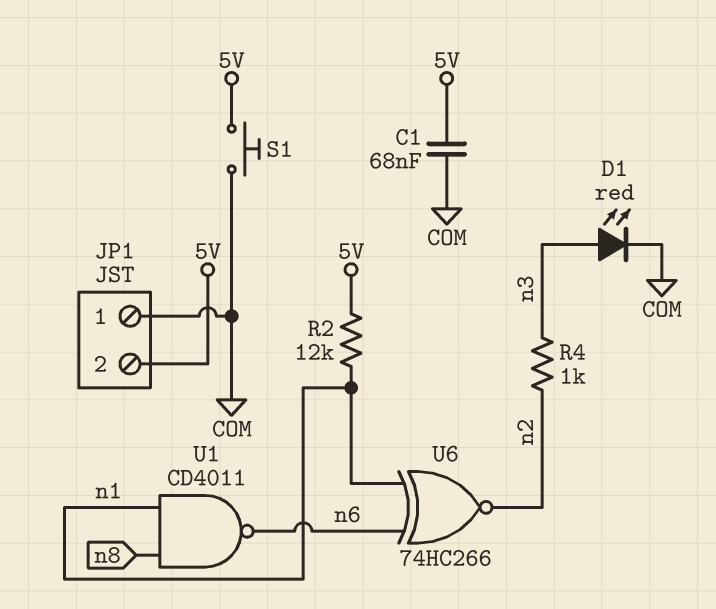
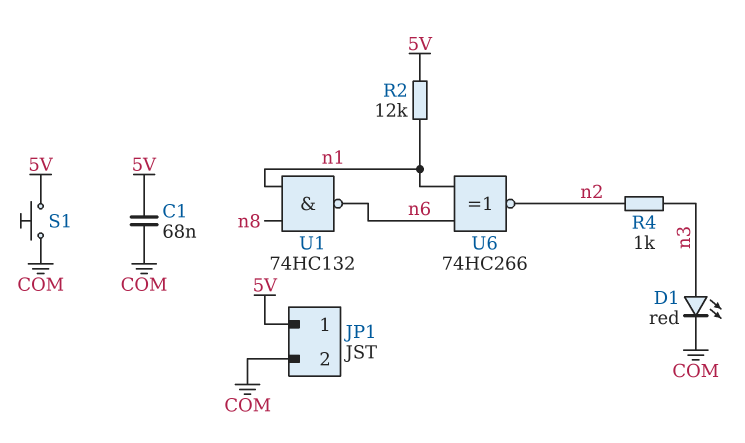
JP1 pin 1: COM -> 5V
JP1 pin 2: 5V -> COM
U1: NAND CD4011 (in n1, in n8, out n6) -> NAND 74HC132 (in n1, in n8, out n6)

